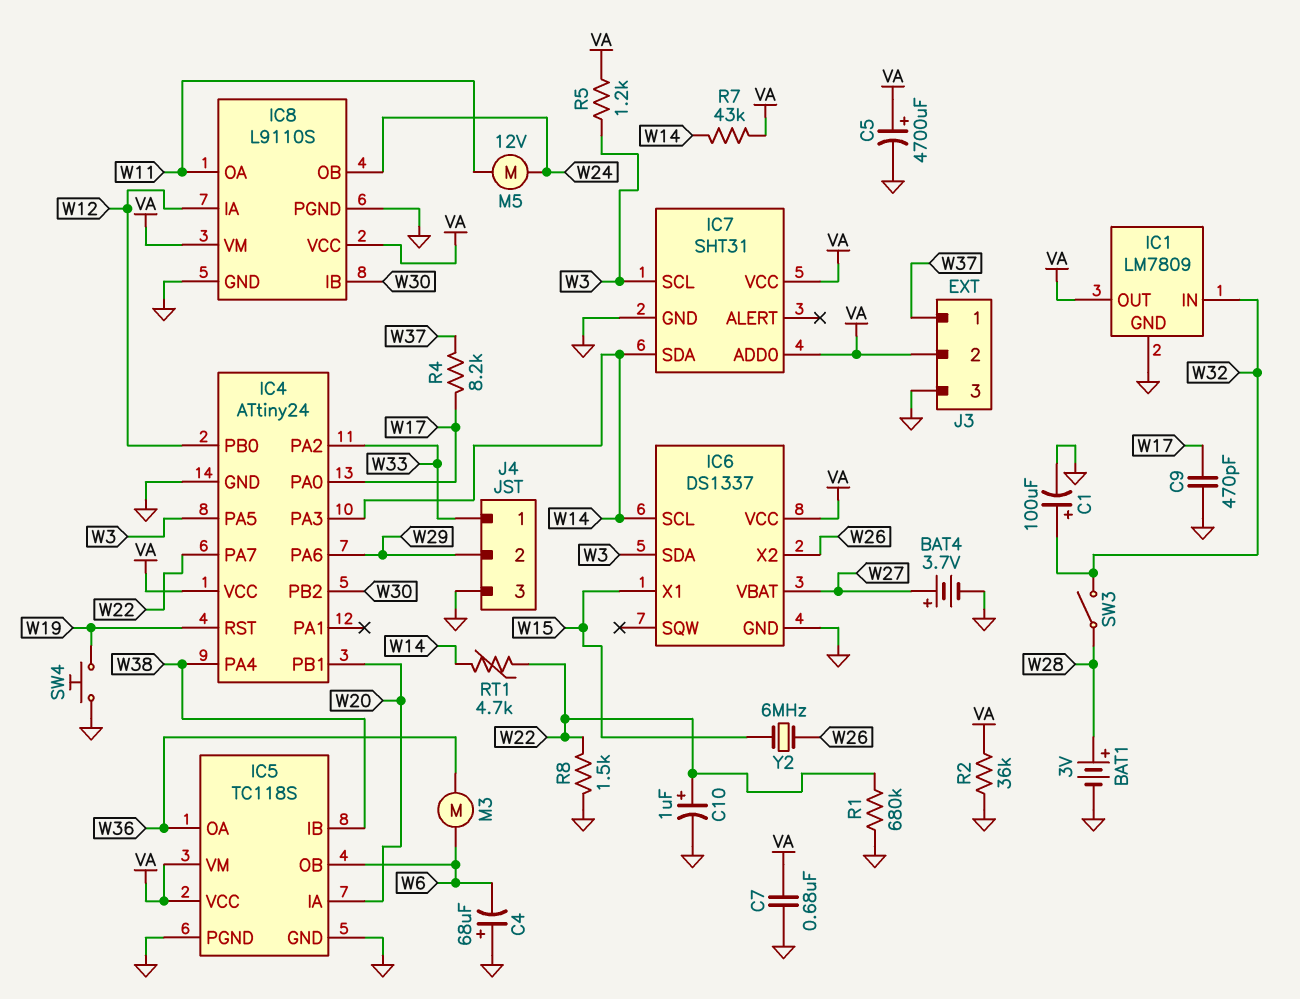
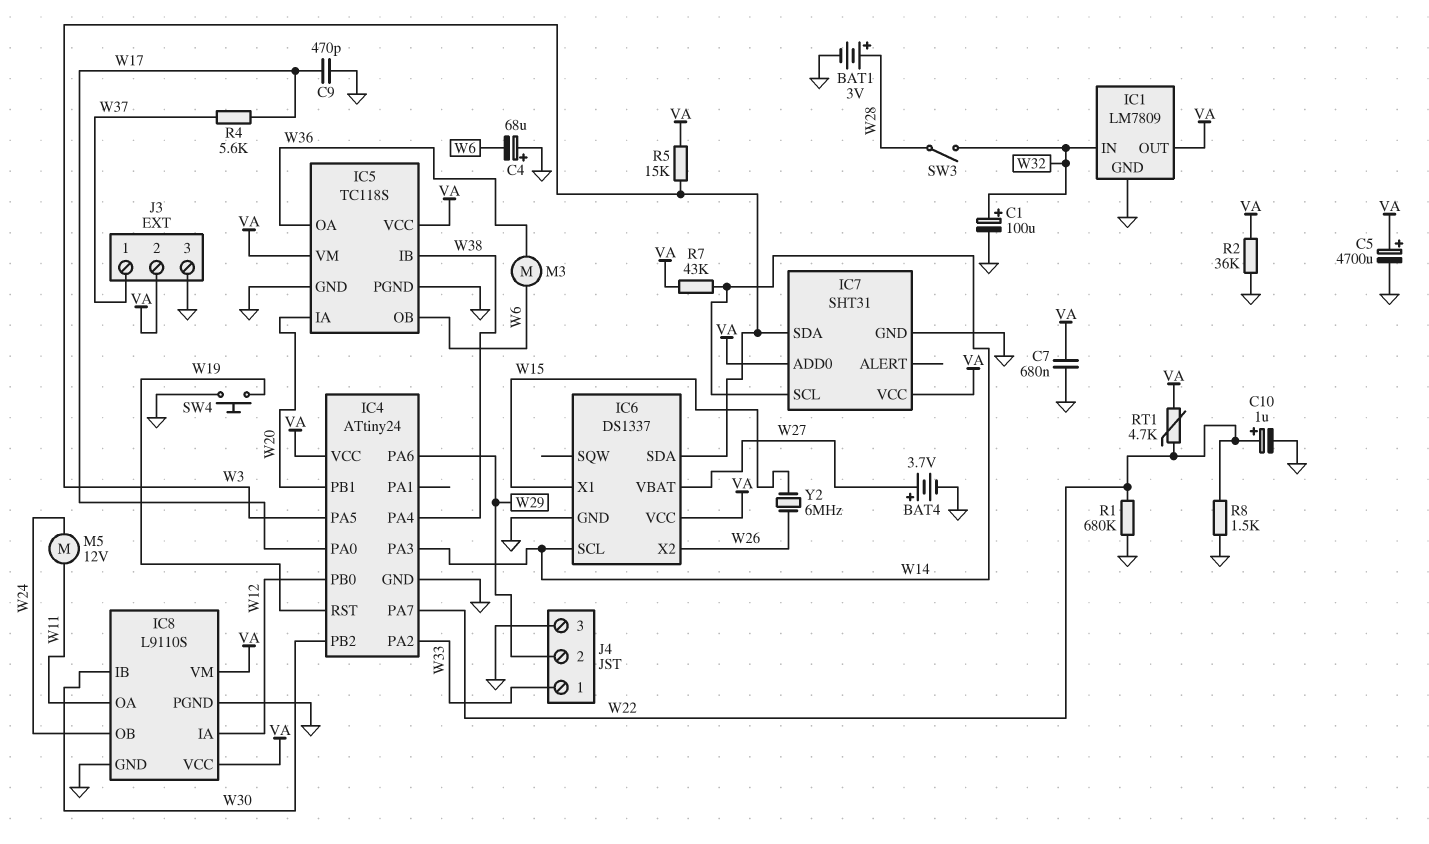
IC7 pin SCL: W3 -> W14
IC7 pin SDA: W14 -> W3
R4: 8.2k (W17, W37) -> 5.6k (W17, W37)
R5: 1.2k (VA, W3) -> 15k (VA, W3)
RT1: 4.7k (W14, W22) -> 4.7k (VA, W22)

